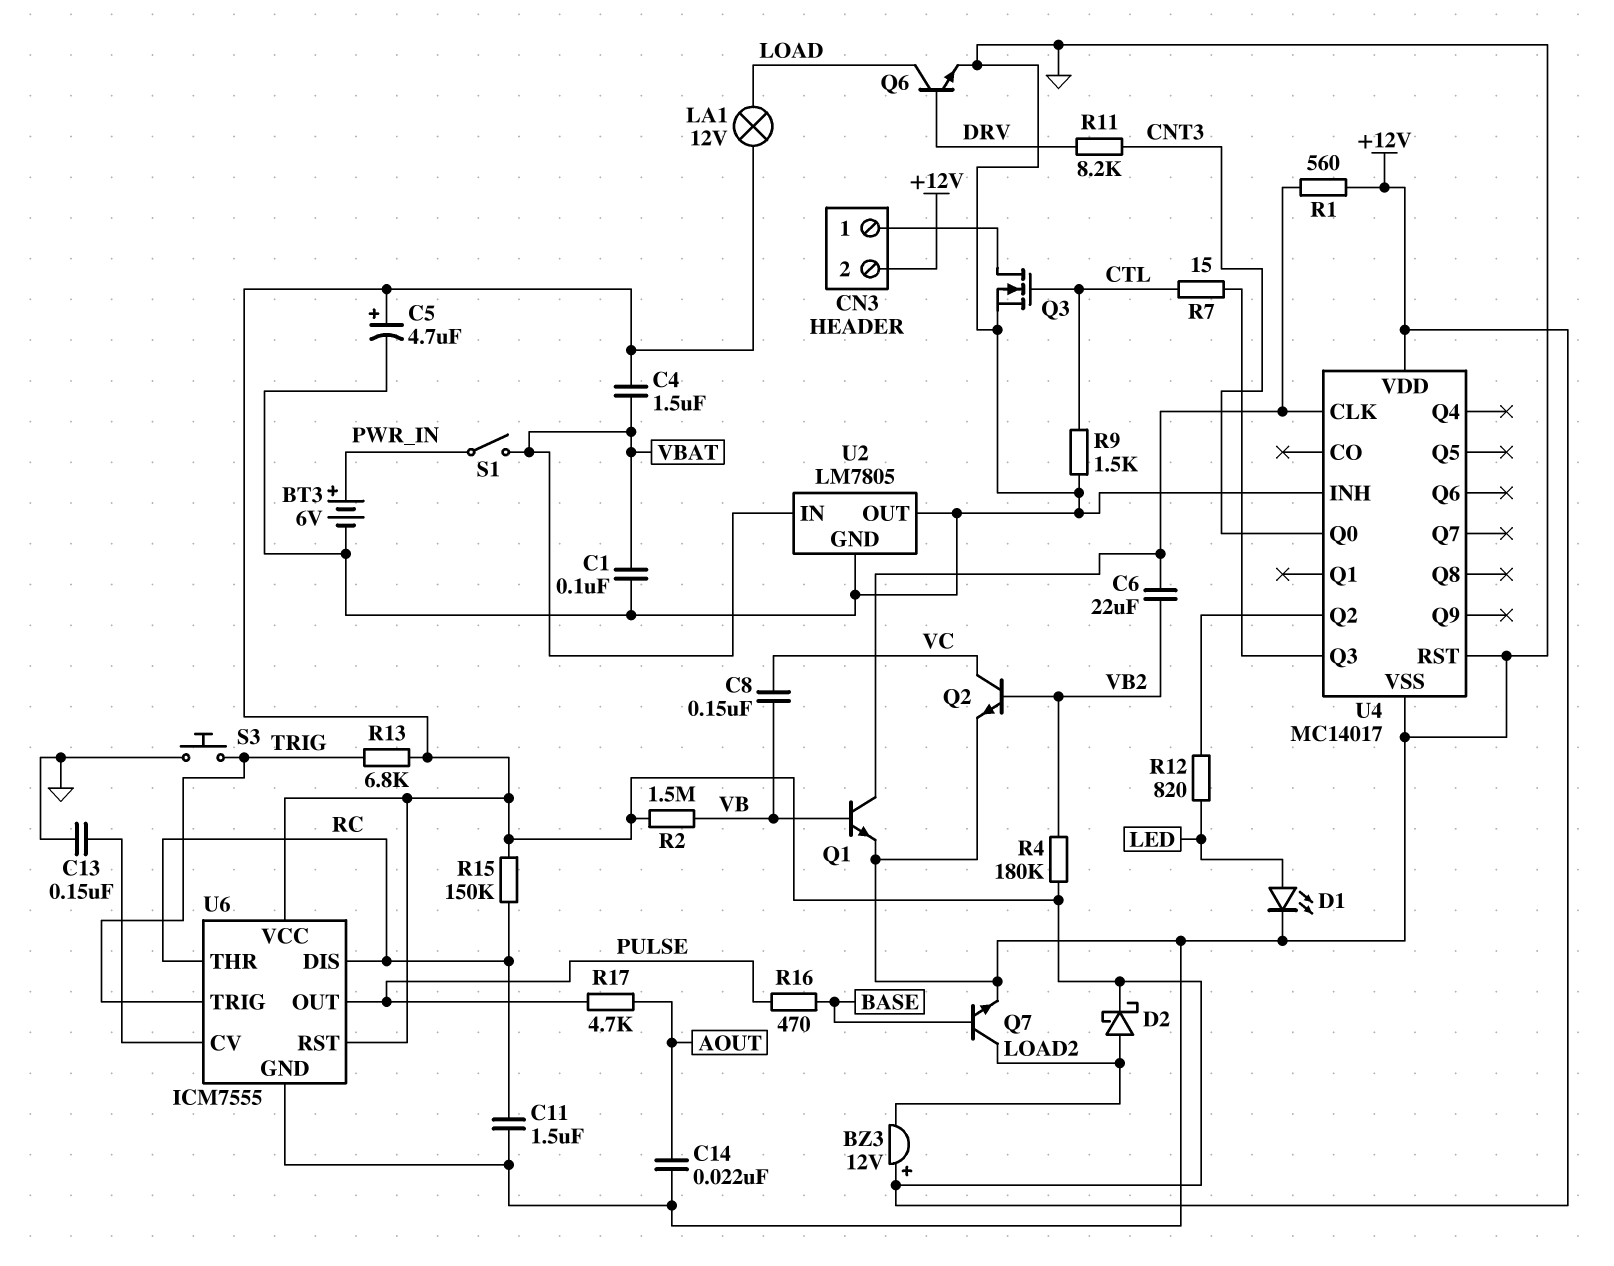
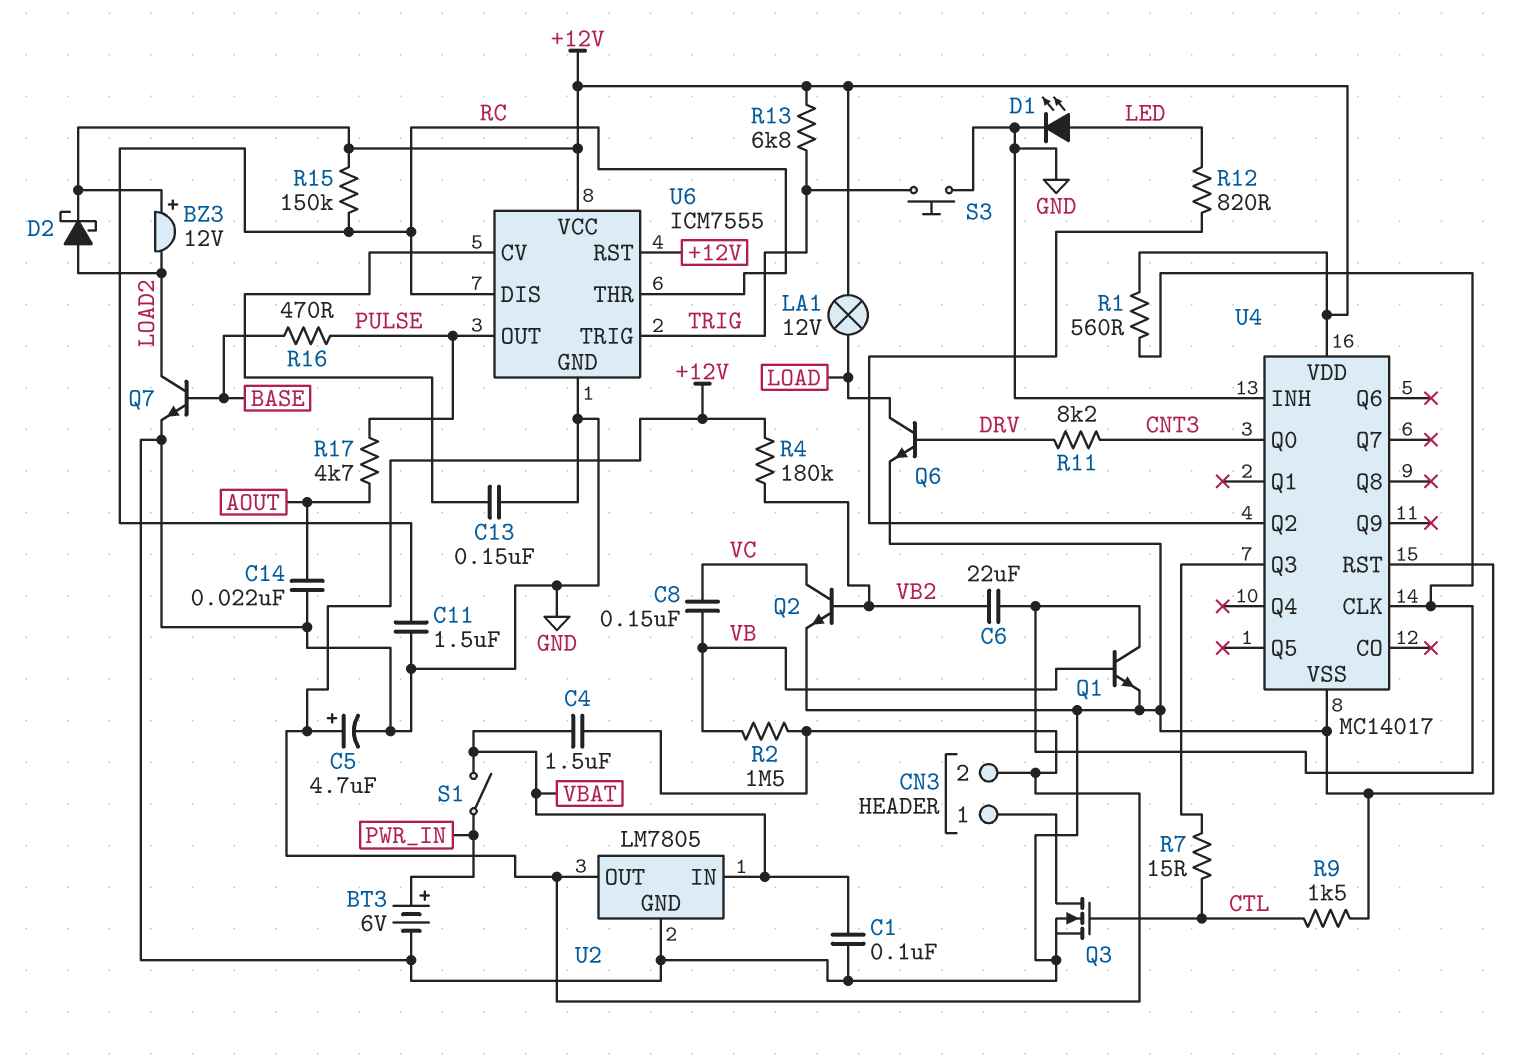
U2 pin OUT: GND -> +12V

